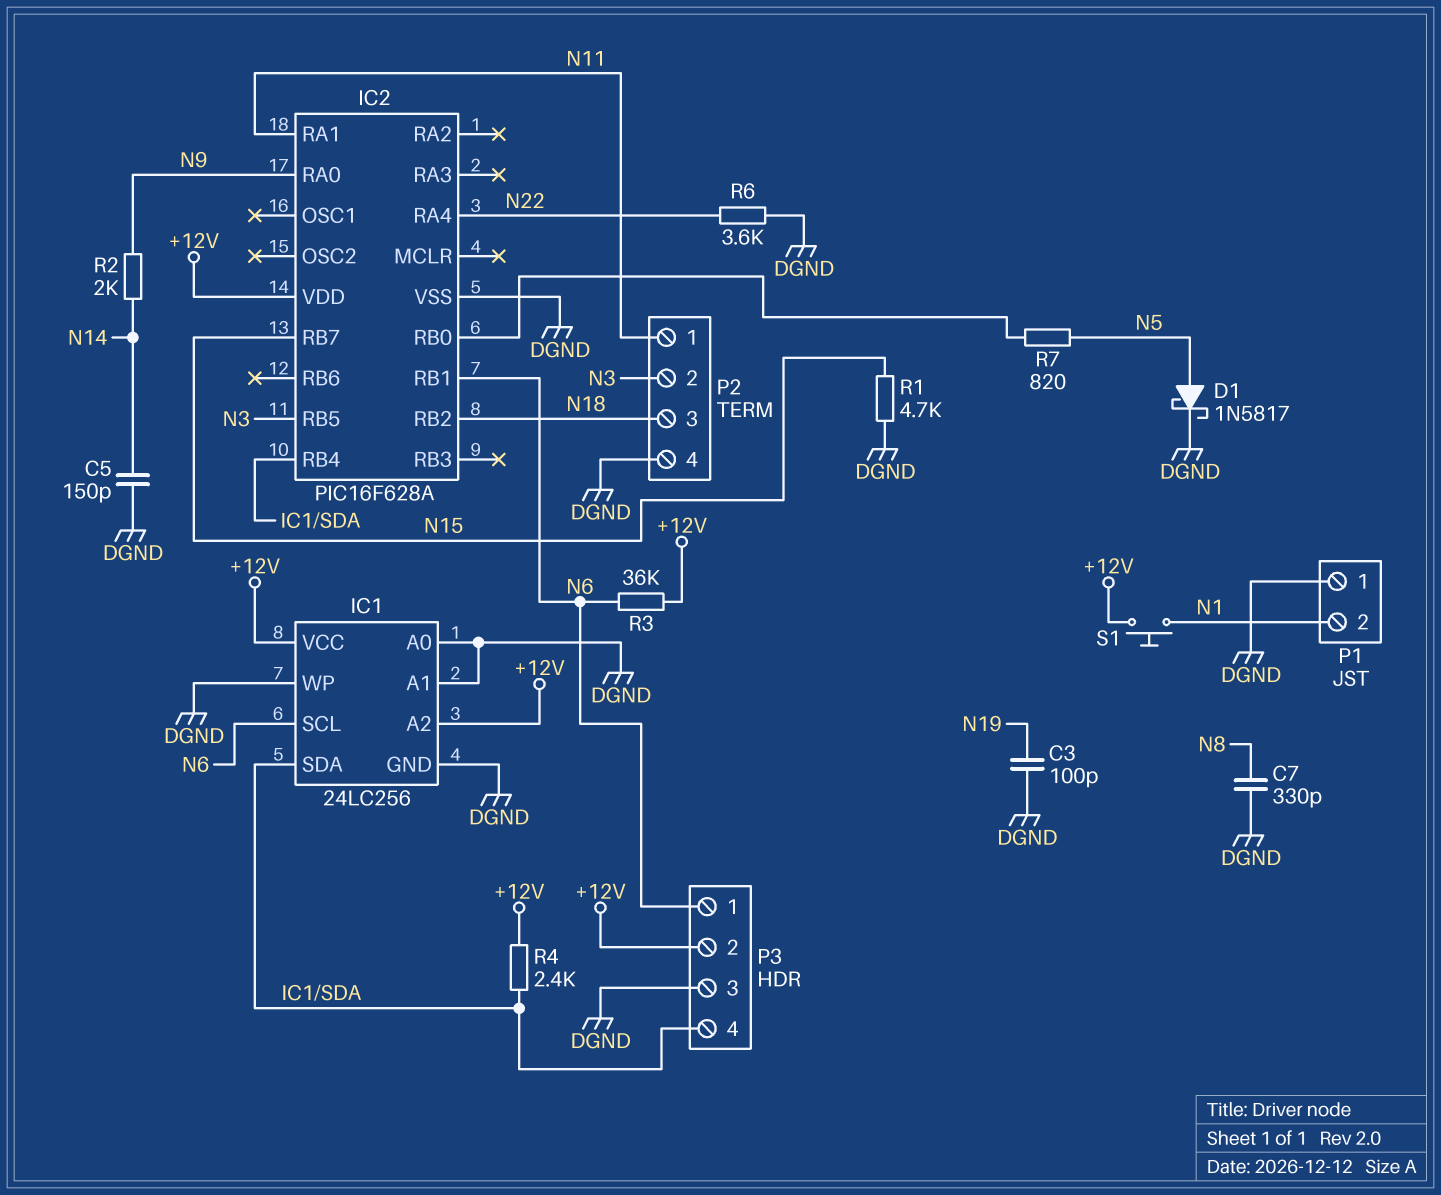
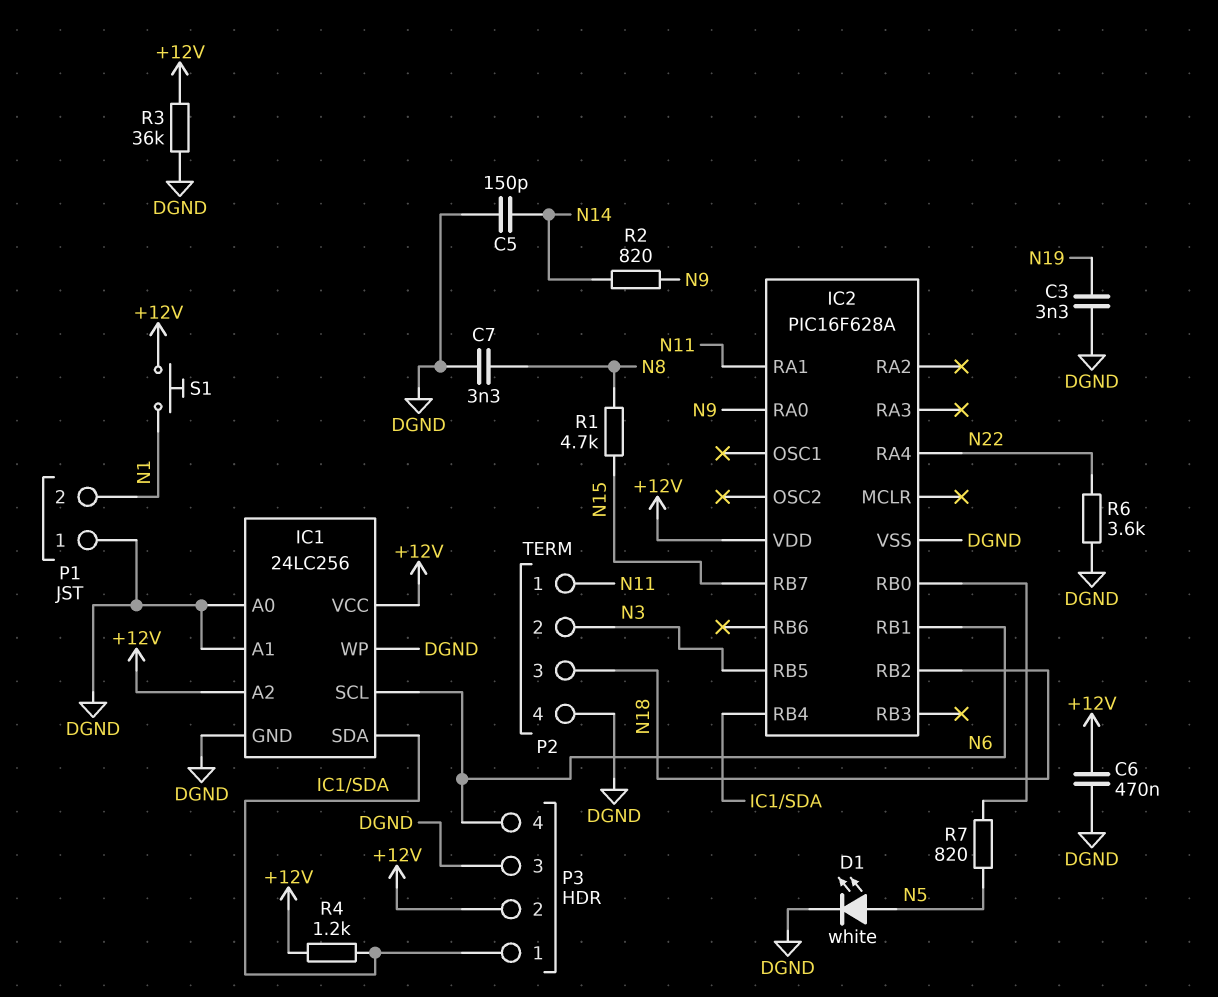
C3: 100pF (DGND, N19) -> 3.3nF (DGND, N19)
C6: none -> 470nF (+12V, DGND)
C7: 330pF (DGND, N8) -> 3.3nF (DGND, N8)
D1: schottky 1N5817 (A N5, K DGND) -> LED white (A N5, K DGND)
P3 pin 1: N6 -> IC1/SDA
P3 pin 4: IC1/SDA -> N6
R1: 4.7k (DGND, N15) -> 4.7k (N8, N15)
R2: 2k (N9, N14) -> 820 (N9, N14)
R3: 36k (+12V, N6) -> 36k (+12V, DGND)
R4: 2.4k (+12V, IC1/SDA) -> 1.2k (+12V, IC1/SDA)

